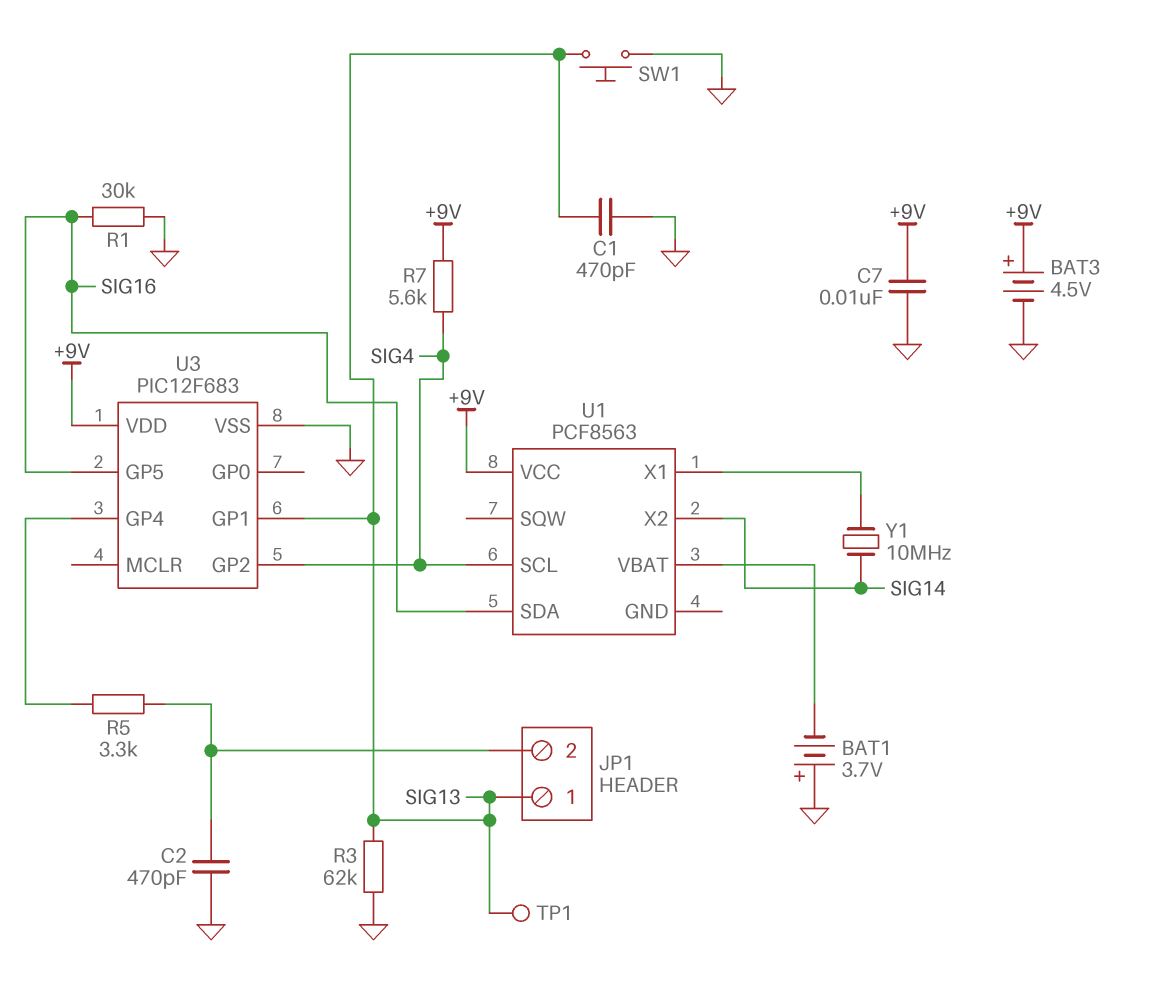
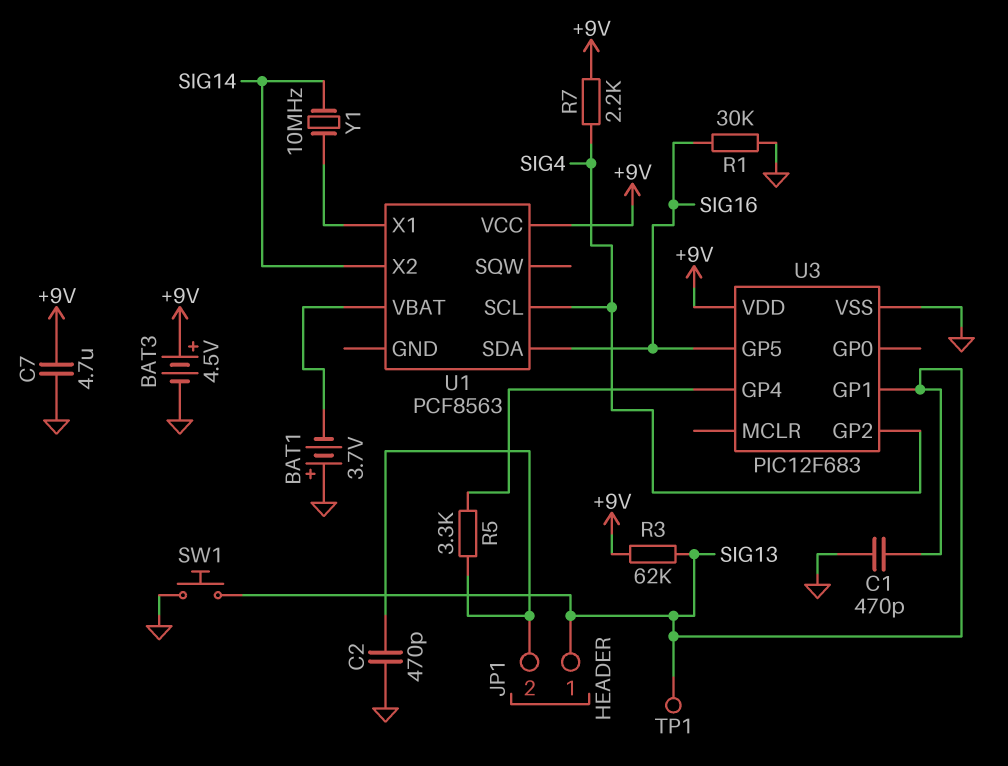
C7: 10nF (+9V, GND) -> 4.7uF (+9V, GND)
R3: 62k (GND, SIG13) -> 62k (+9V, SIG13)
R7: 5.6k (+9V, SIG4) -> 2.2k (+9V, SIG4)

